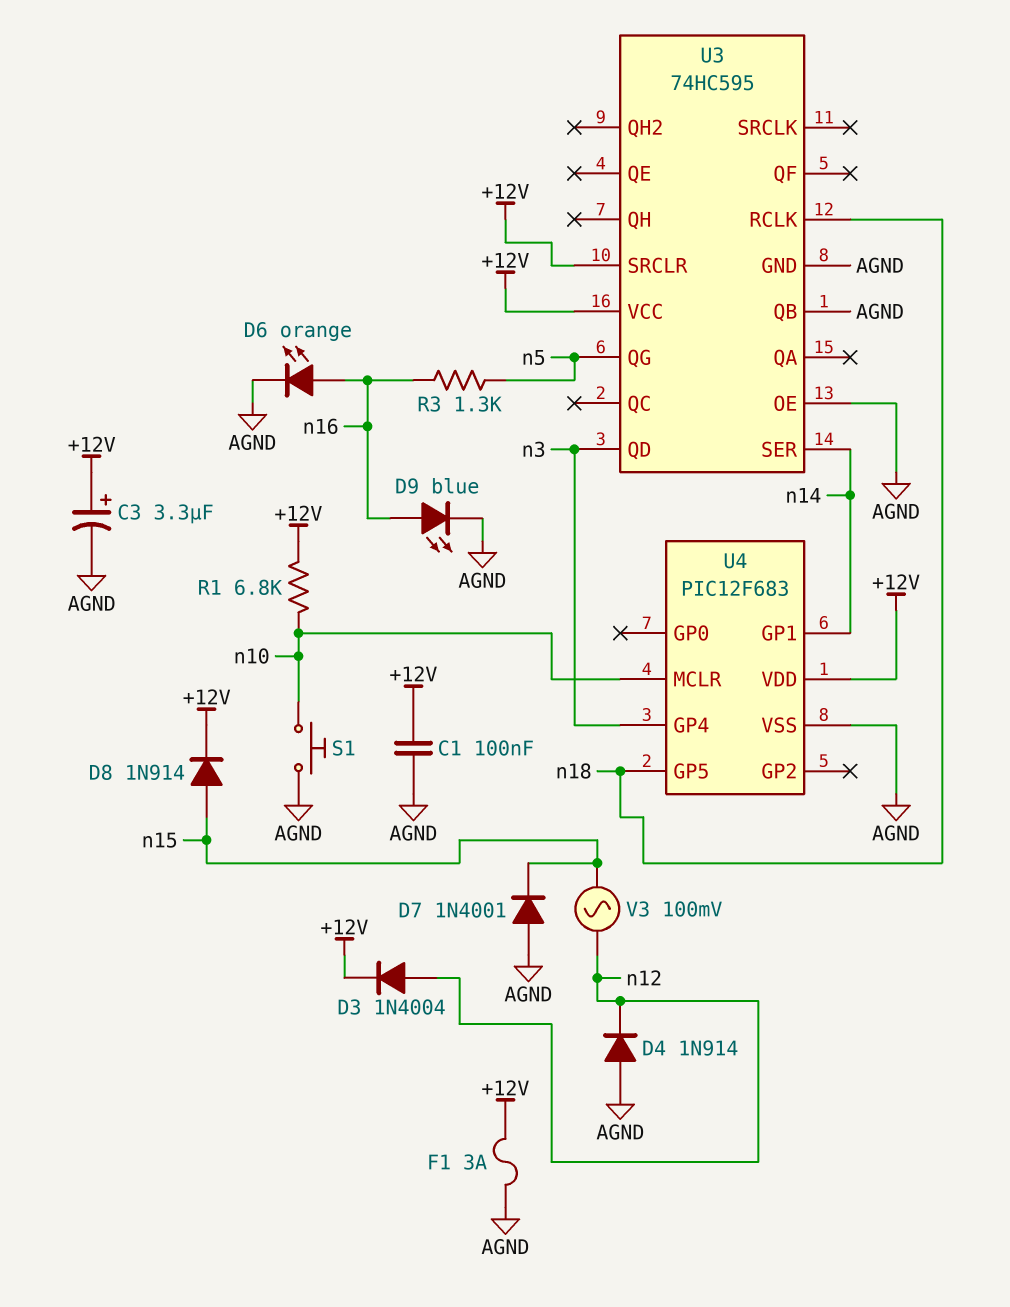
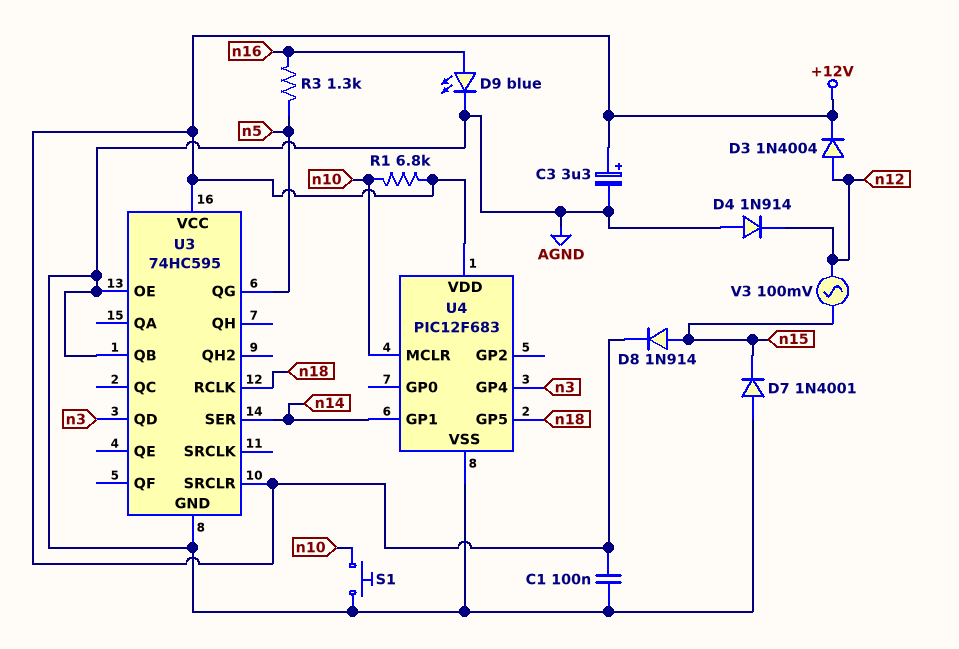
D6: LED orange (A n16, K AGND) -> none
F1: 3A (+12V, AGND) -> none

